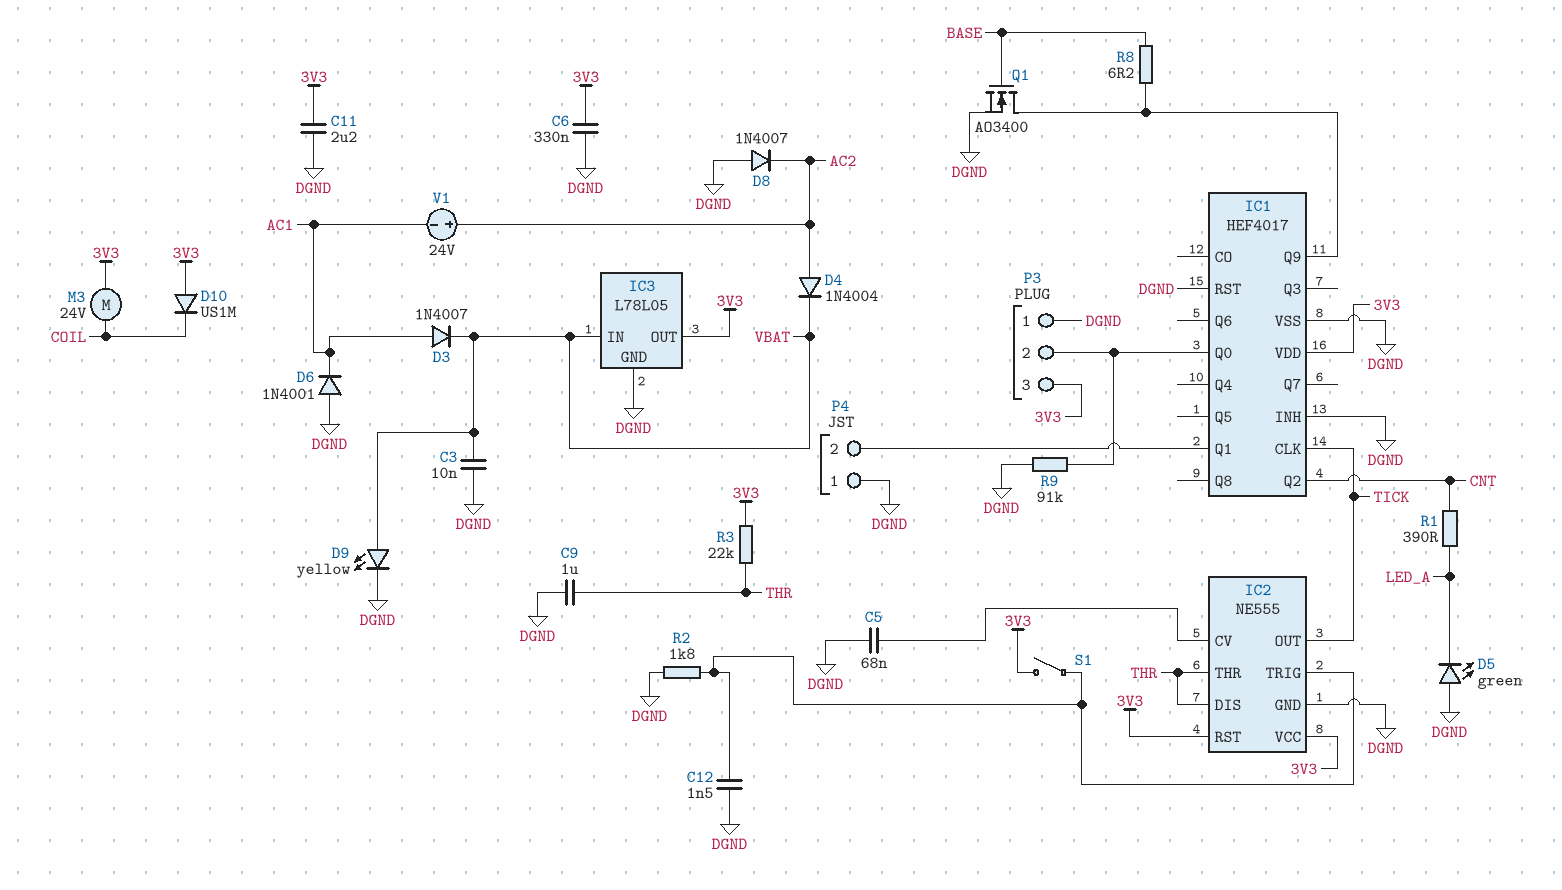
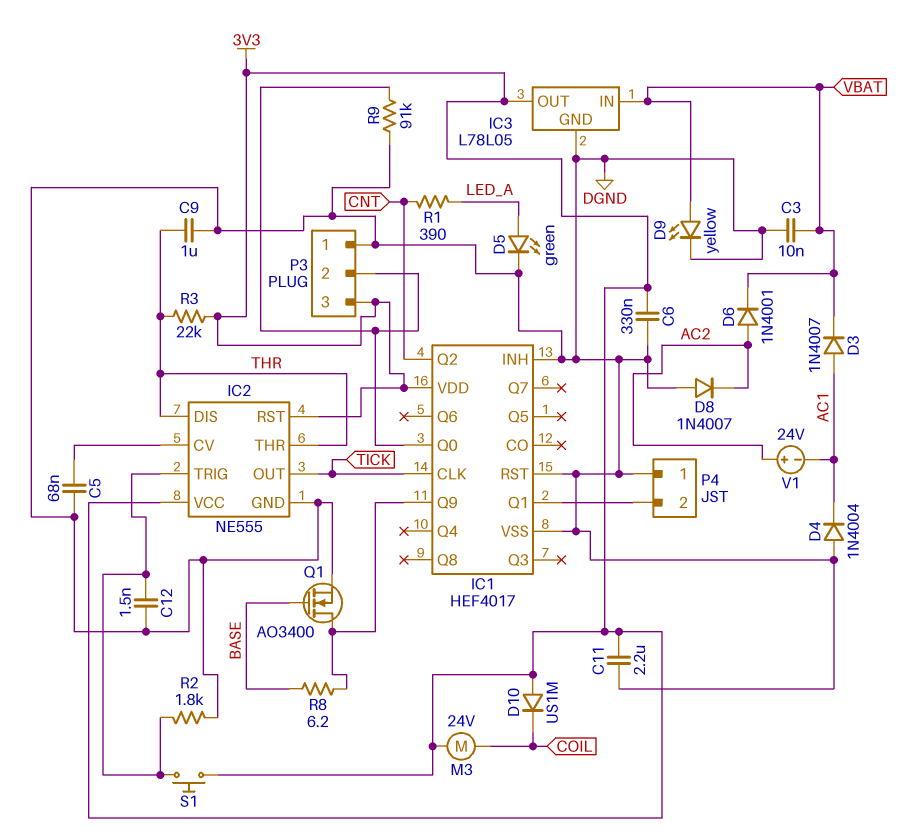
D4: diode 1N4004 (A AC2, K VBAT) -> diode 1N4004 (A DGND, K AC1)
D5: LED green (A DGND, K LED_A) -> LED green (A LED_A, K DGND)
D6: diode 1N4001 (A DGND, K AC1) -> diode 1N4001 (A AC2, K VBAT)
S1: switch (3V3, IC2/TRIG) -> button (3V3, IC2/TRIG)

